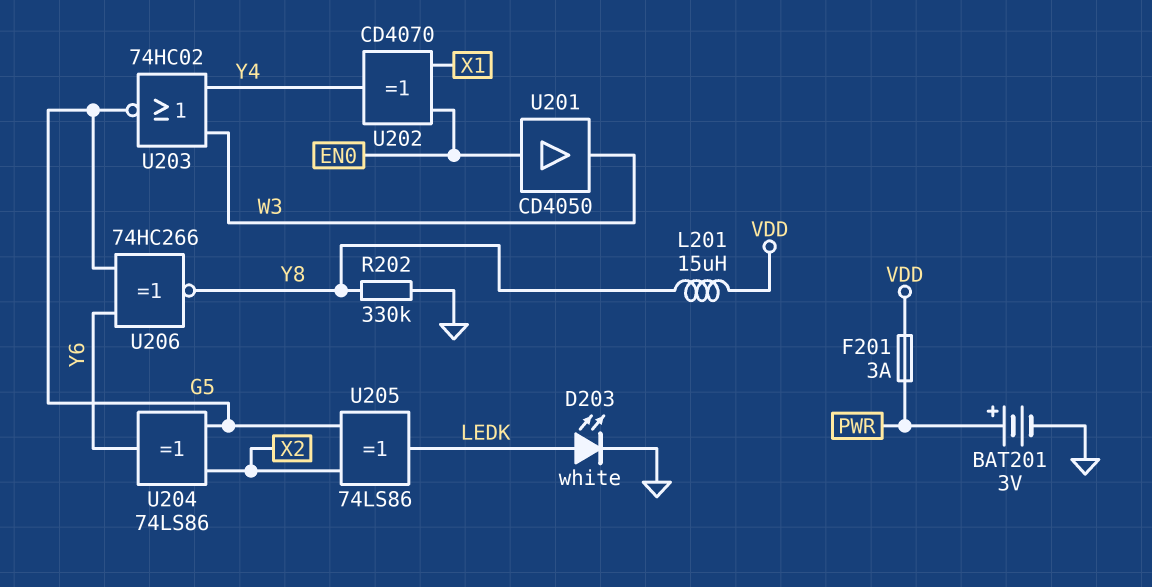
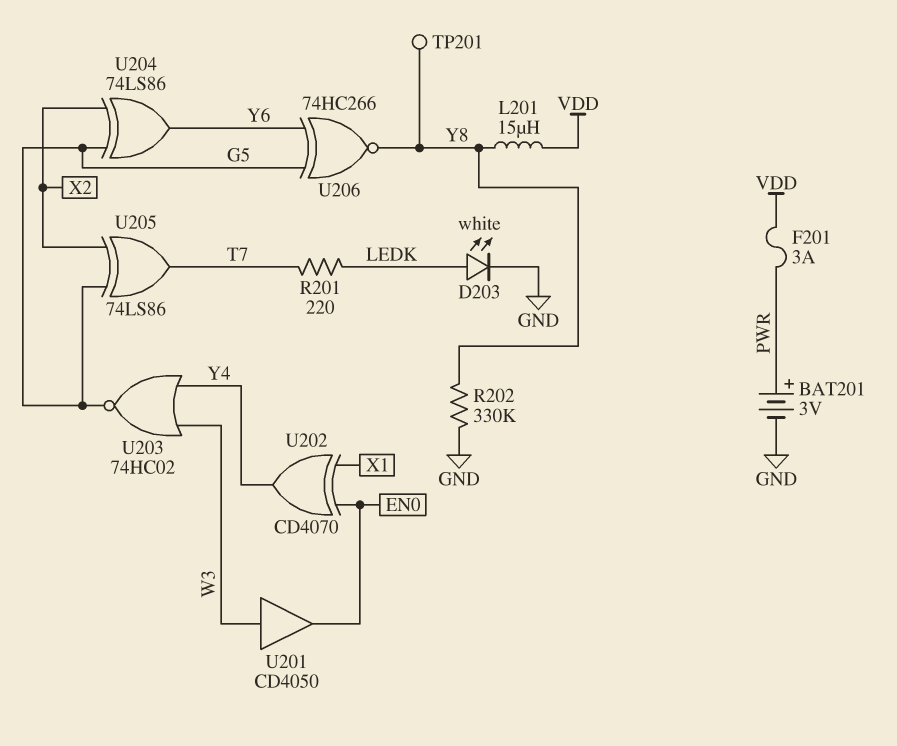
R201: none -> 220 (LEDK, T7)
TP201: none -> test point (Y8)
U201: buffer CD4050 (in EN0, out W3) -> buffer CD4050 (in W3, out EN0)
U205: XOR 74LS86 (in G5, in X2, out LEDK) -> XOR 74LS86 (in G5, in X2, out T7)

